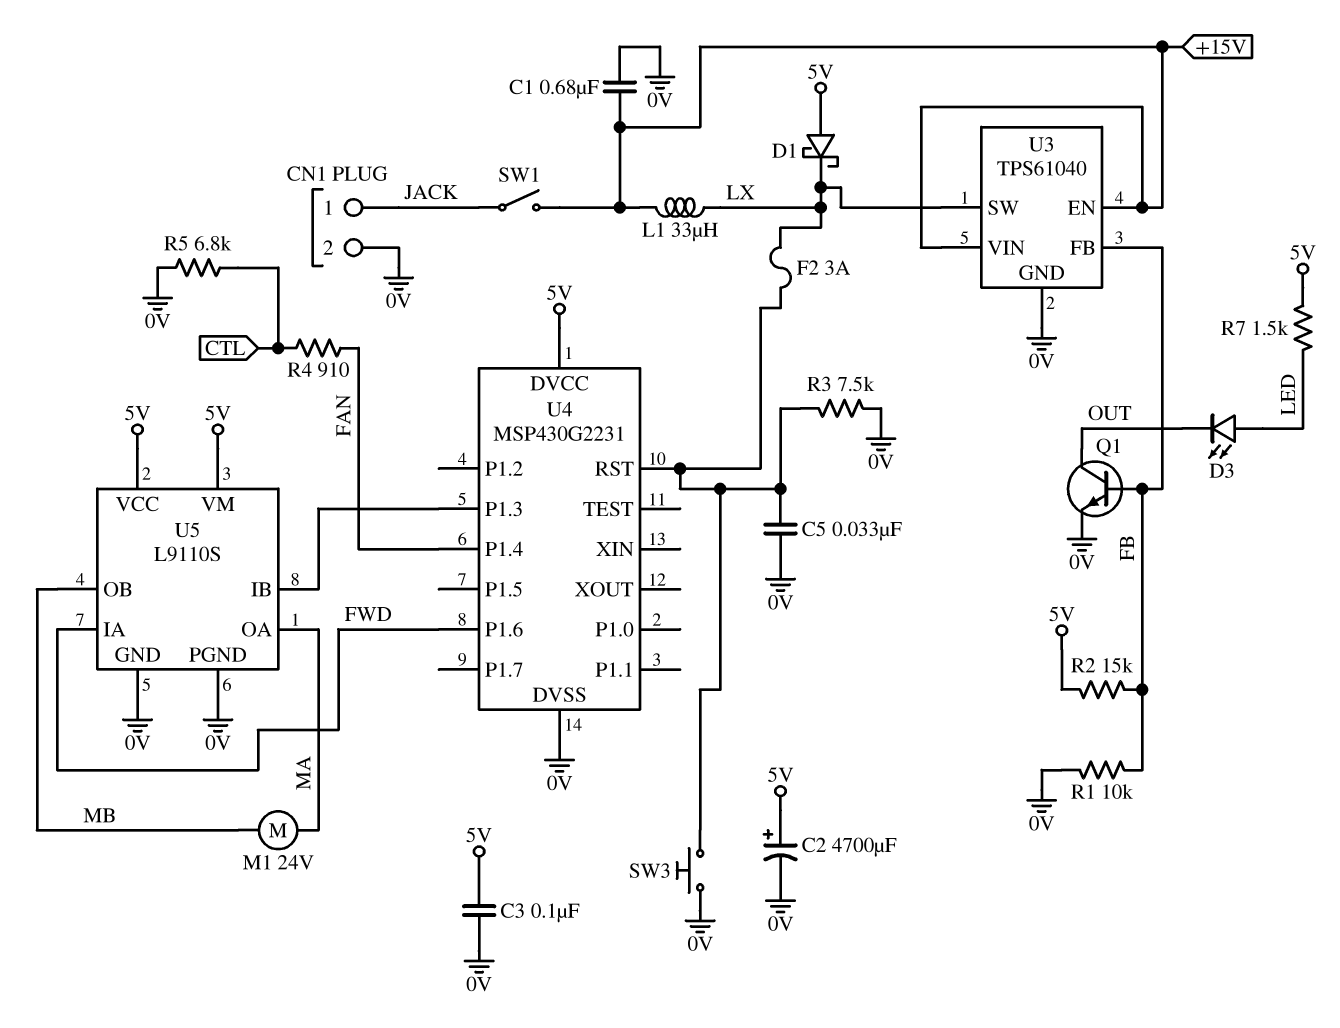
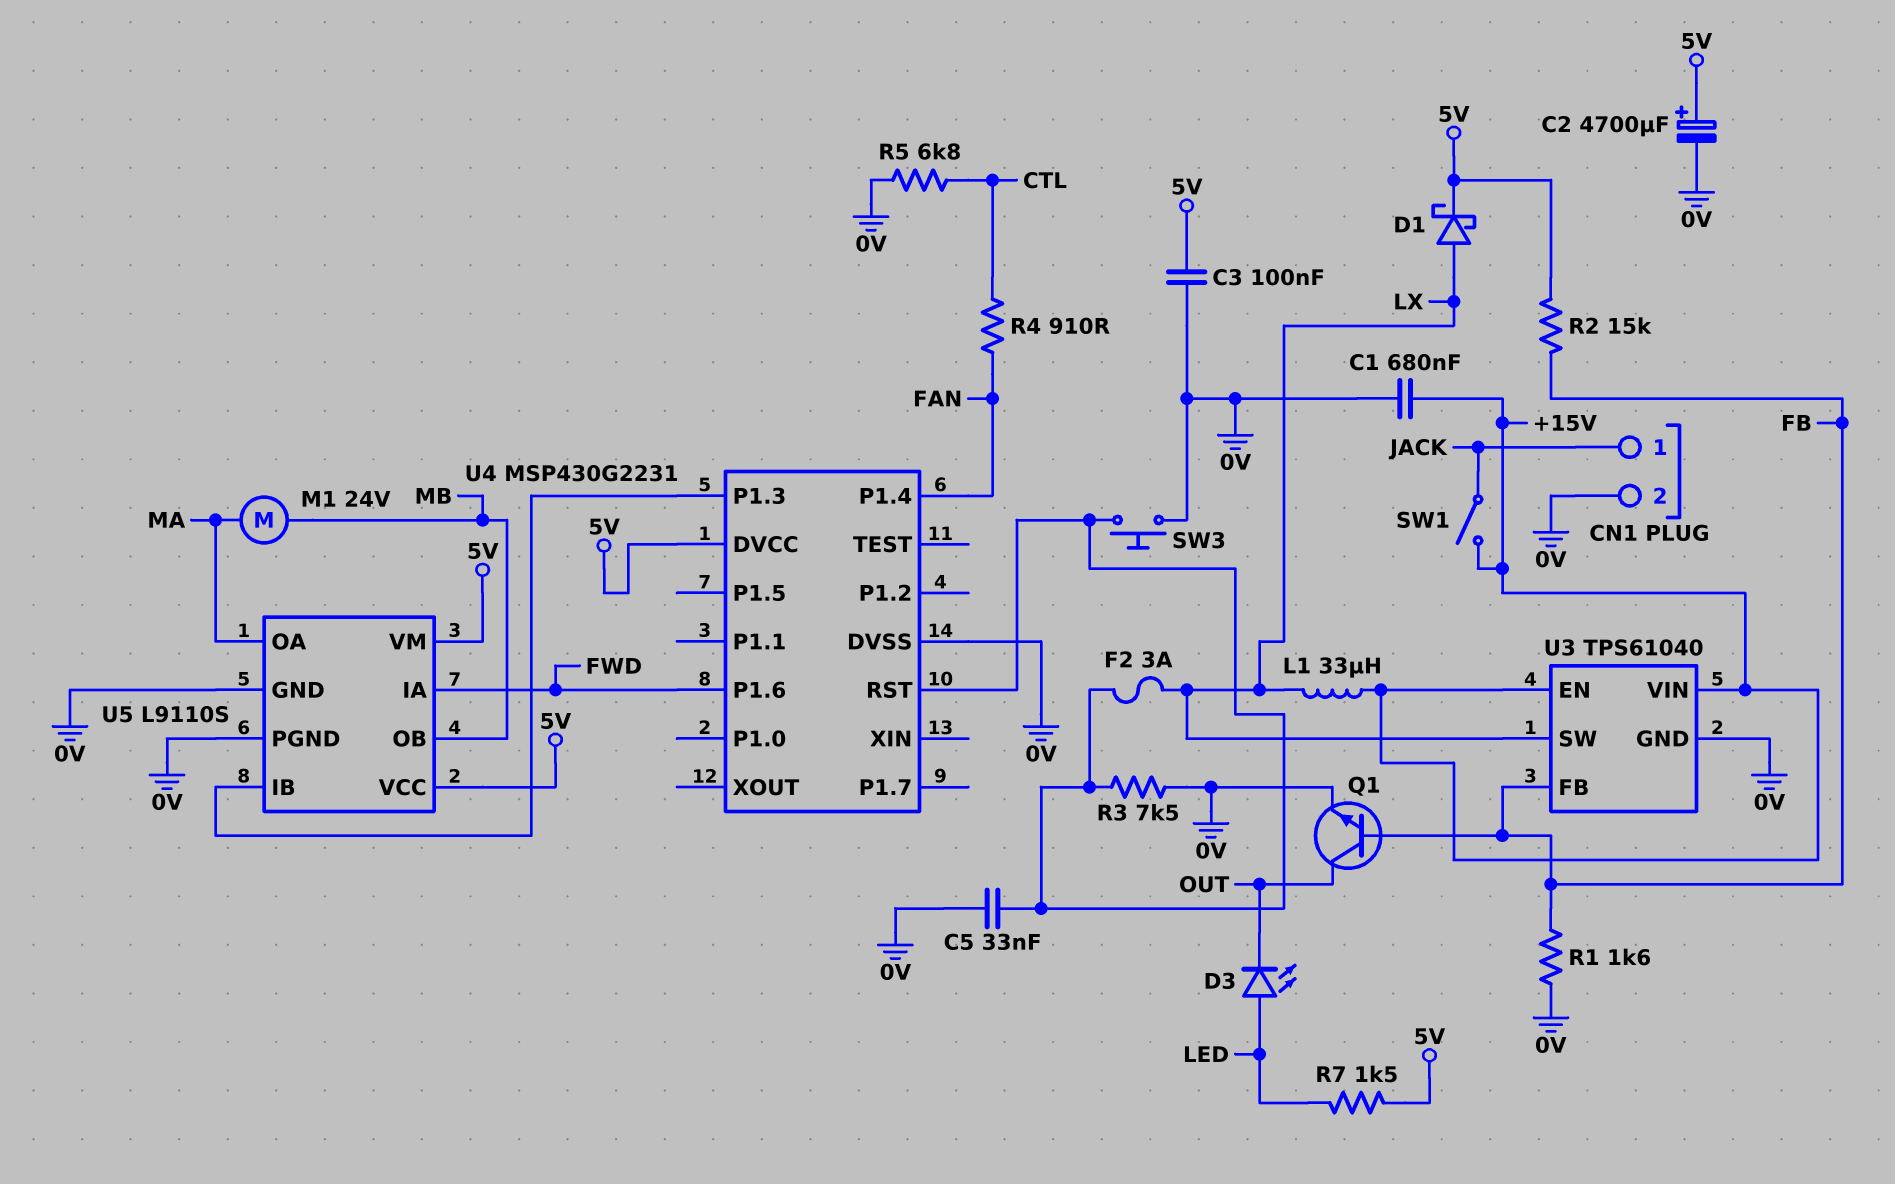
D1: schottky (A 5V, K LX) -> schottky (A LX, K 5V)
R1: 10k (0V, FB) -> 1.6k (0V, FB)

